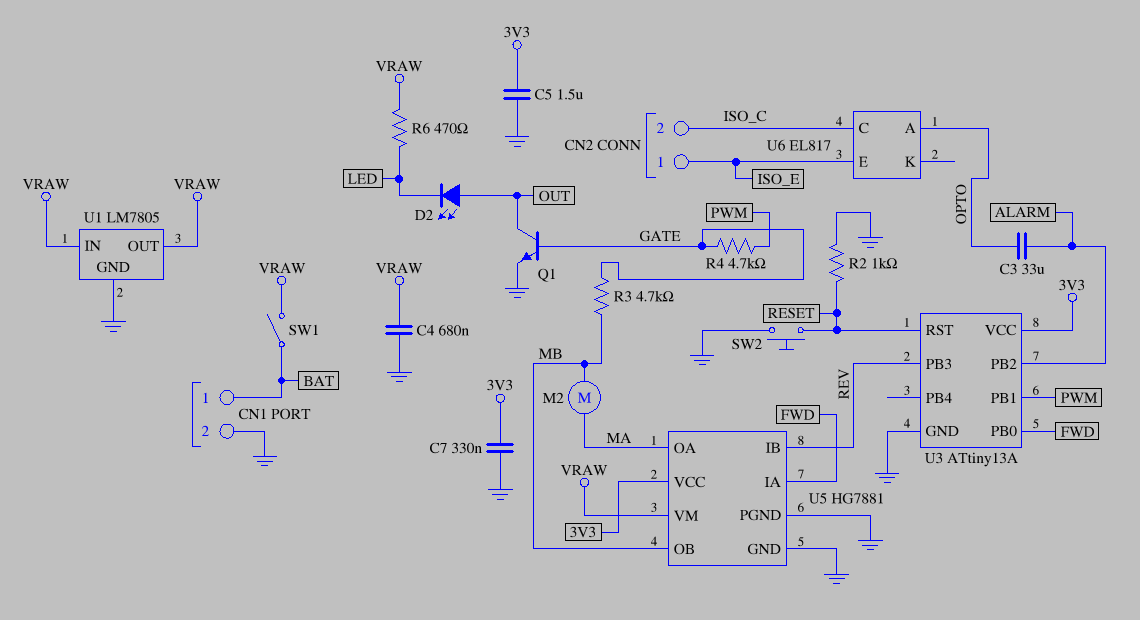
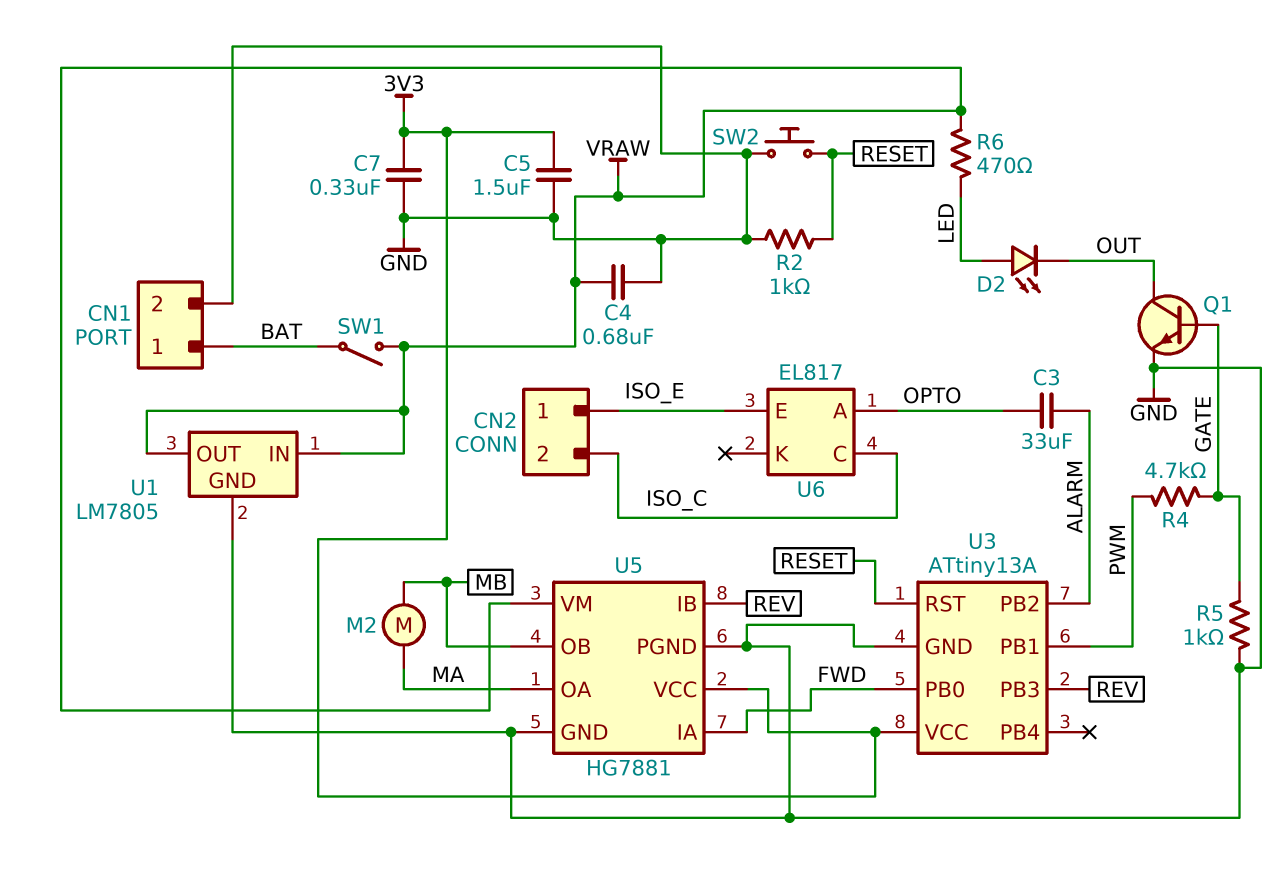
D2: LED (A OUT, K LED) -> LED (A LED, K OUT)
R3: 4.7k (GATE, MB) -> none
R5: none -> 1k (GATE, GND)

